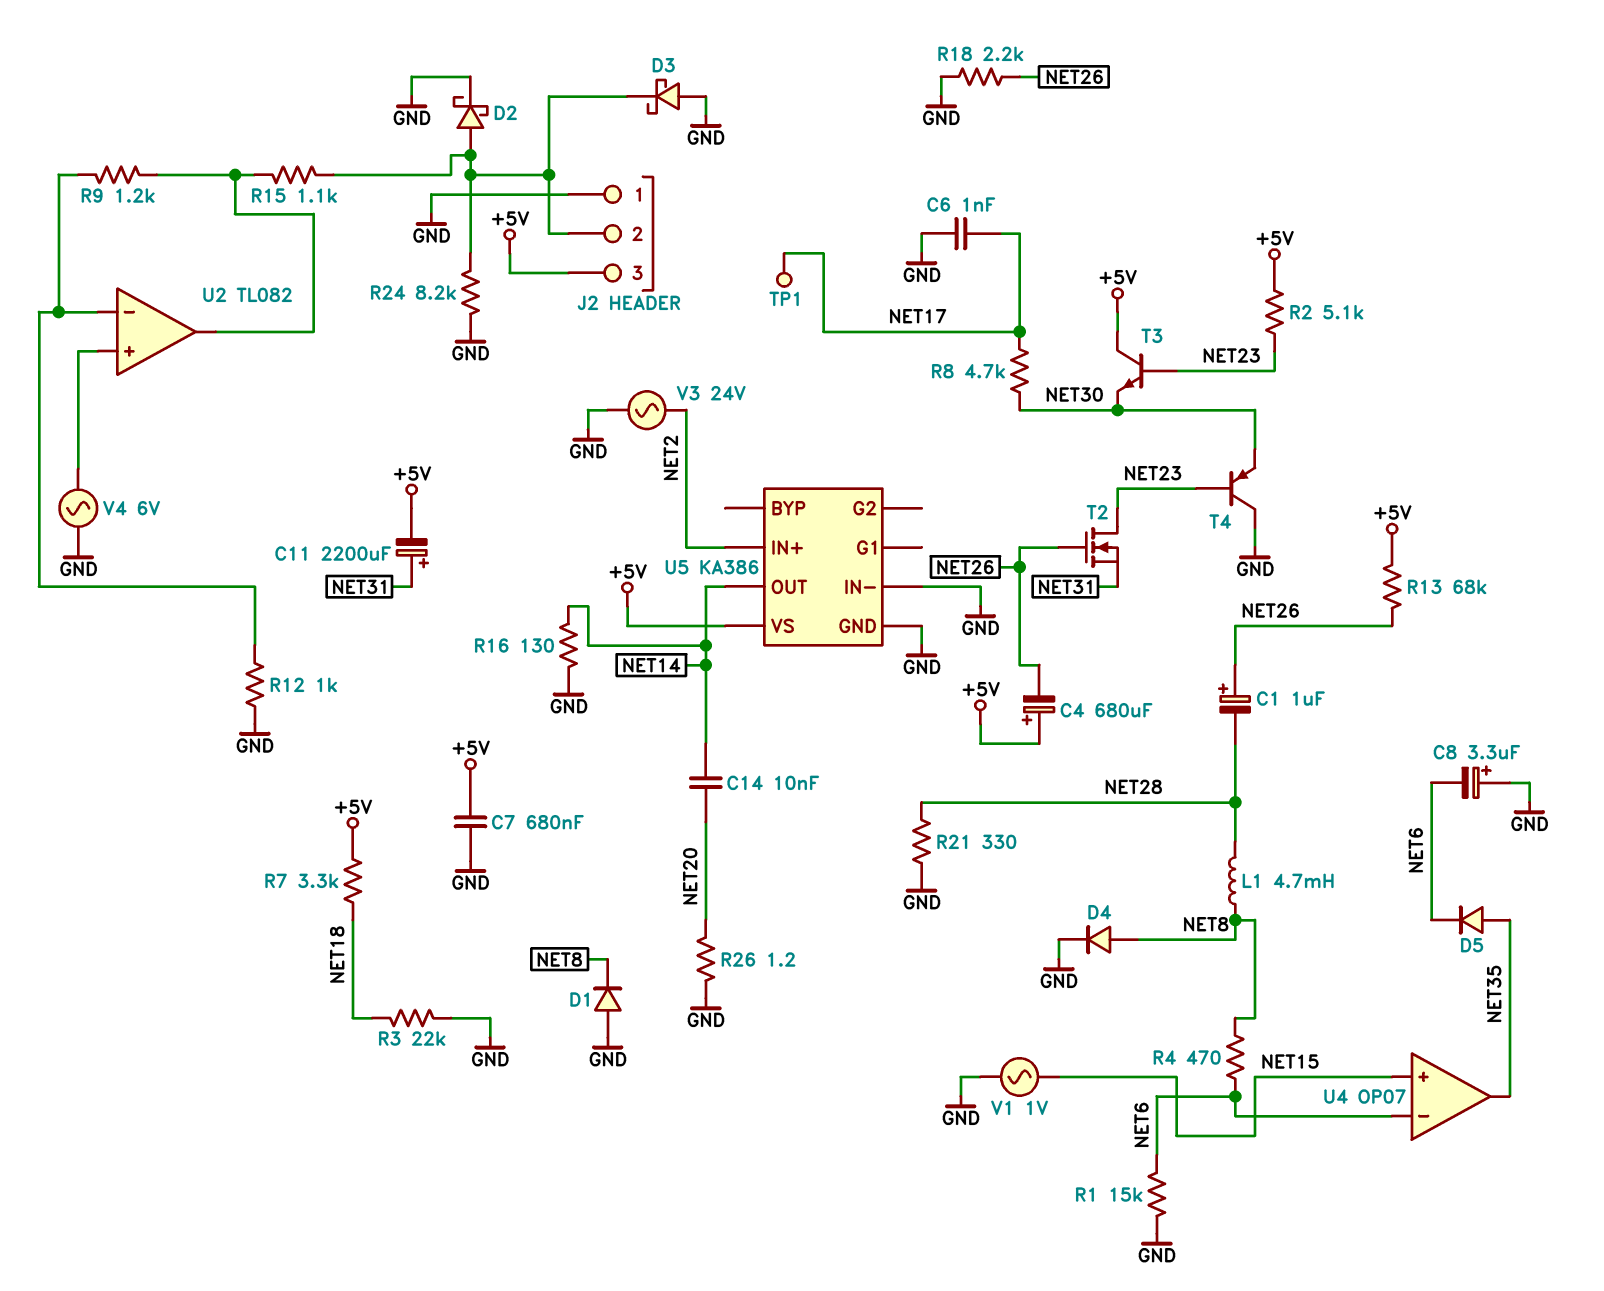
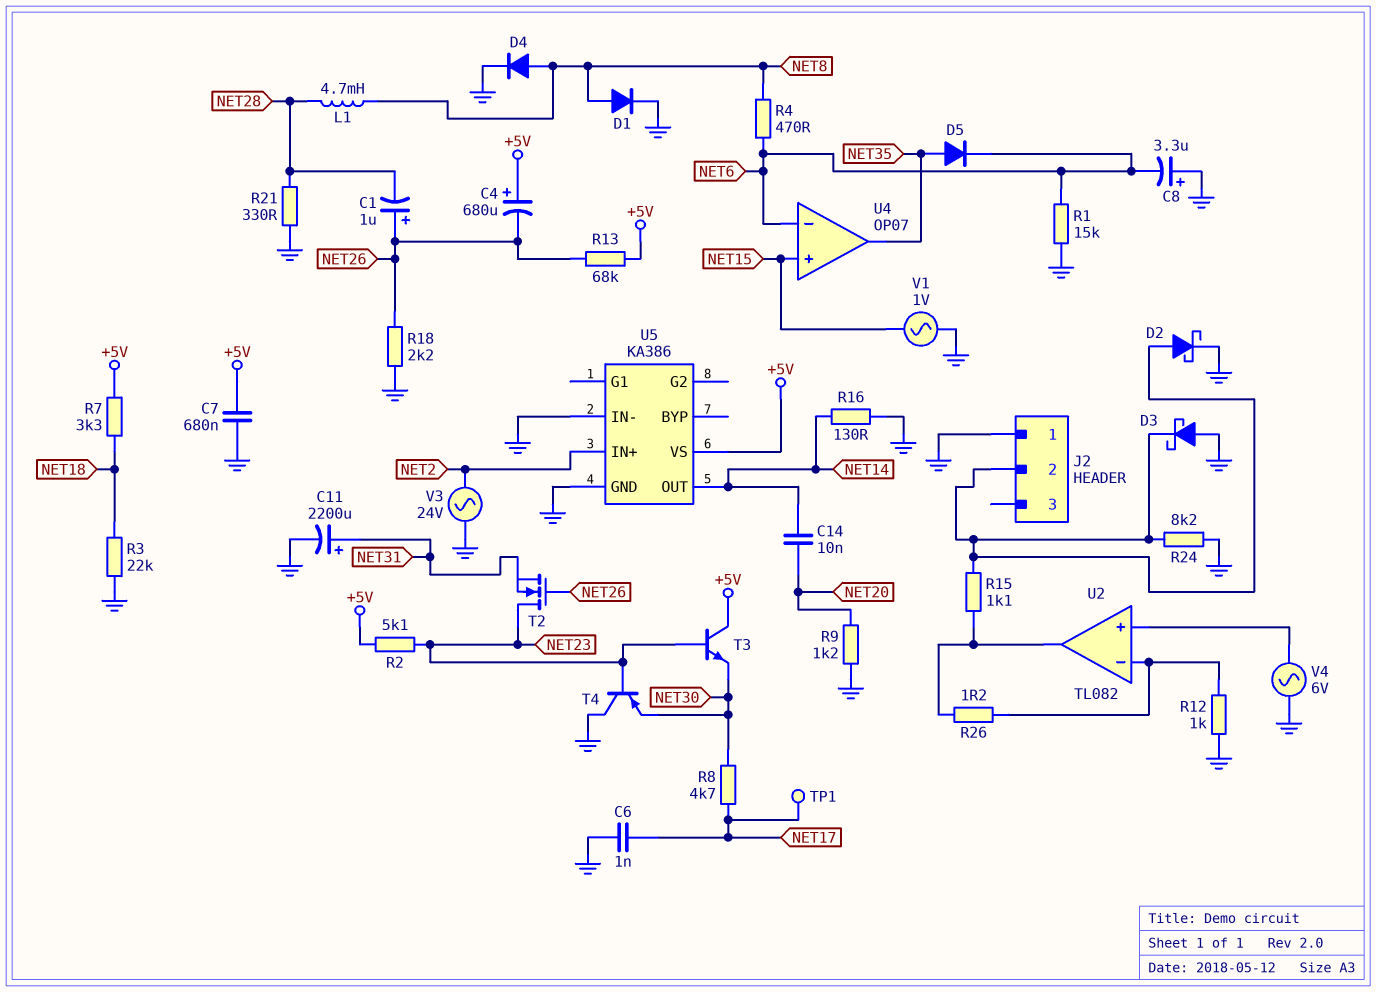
C11: 2200uF (plus NET31, minus +5V) -> 2200uF (plus NET31, minus GND)
D1: diode (A GND, K NET8) -> diode (A NET8, K GND)
J2 pin 3: +5V -> none
R9: 1.2k (U2/in-, U2/out) -> 1.2k (GND, NET20)
R26: 1.2 (GND, NET20) -> 1.2 (U2/in-, U2/out)

